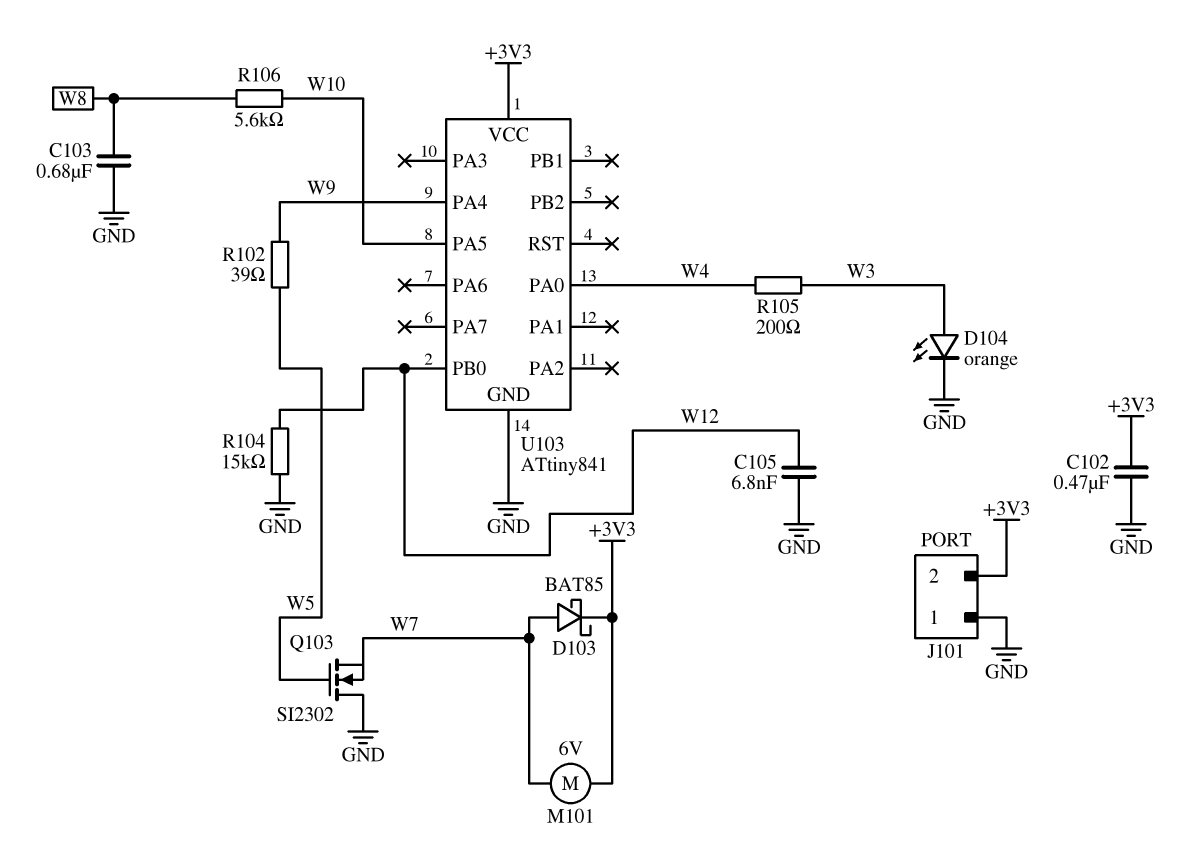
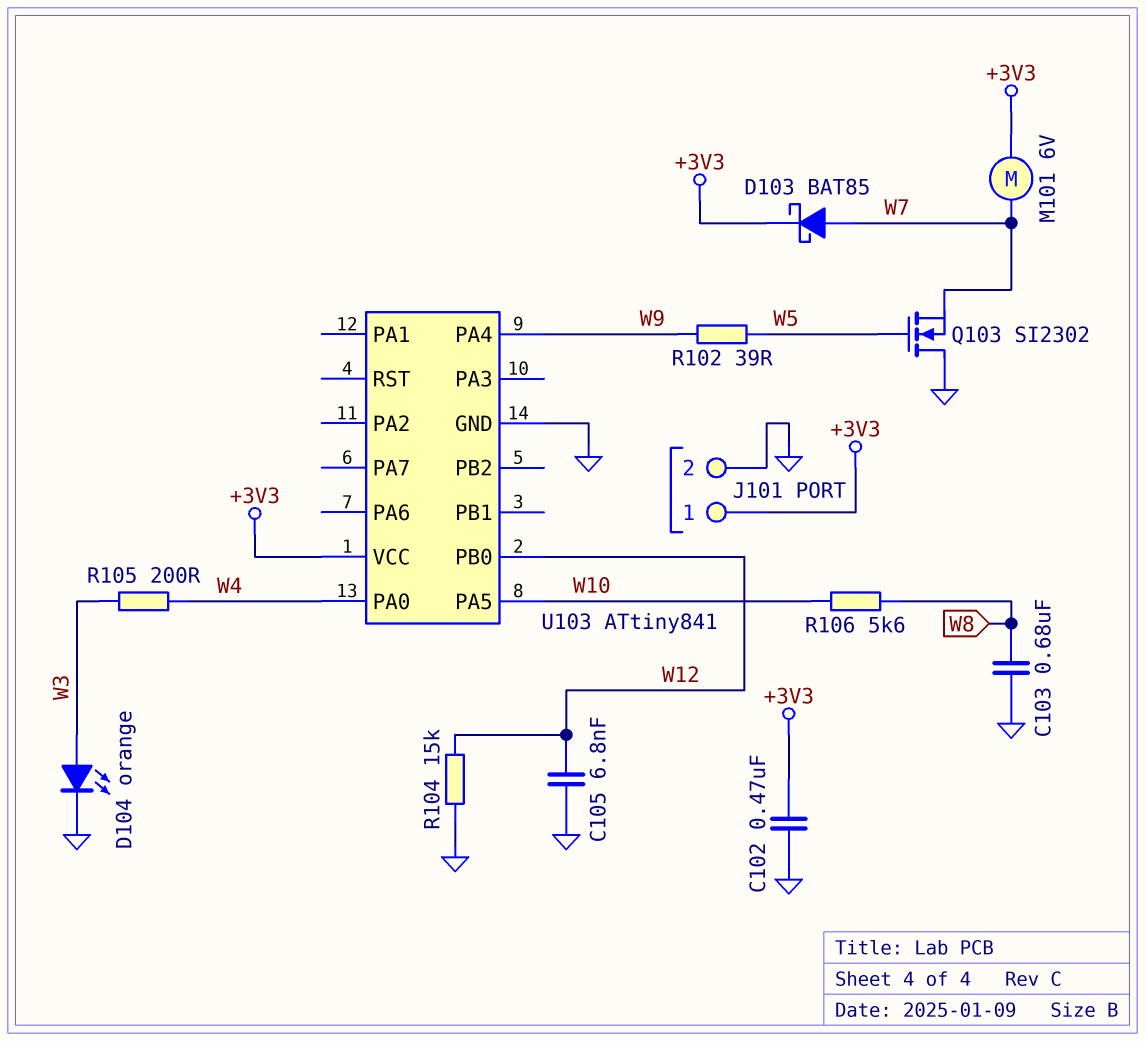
J101 pin 1: GND -> +3V3
J101 pin 2: +3V3 -> GND

